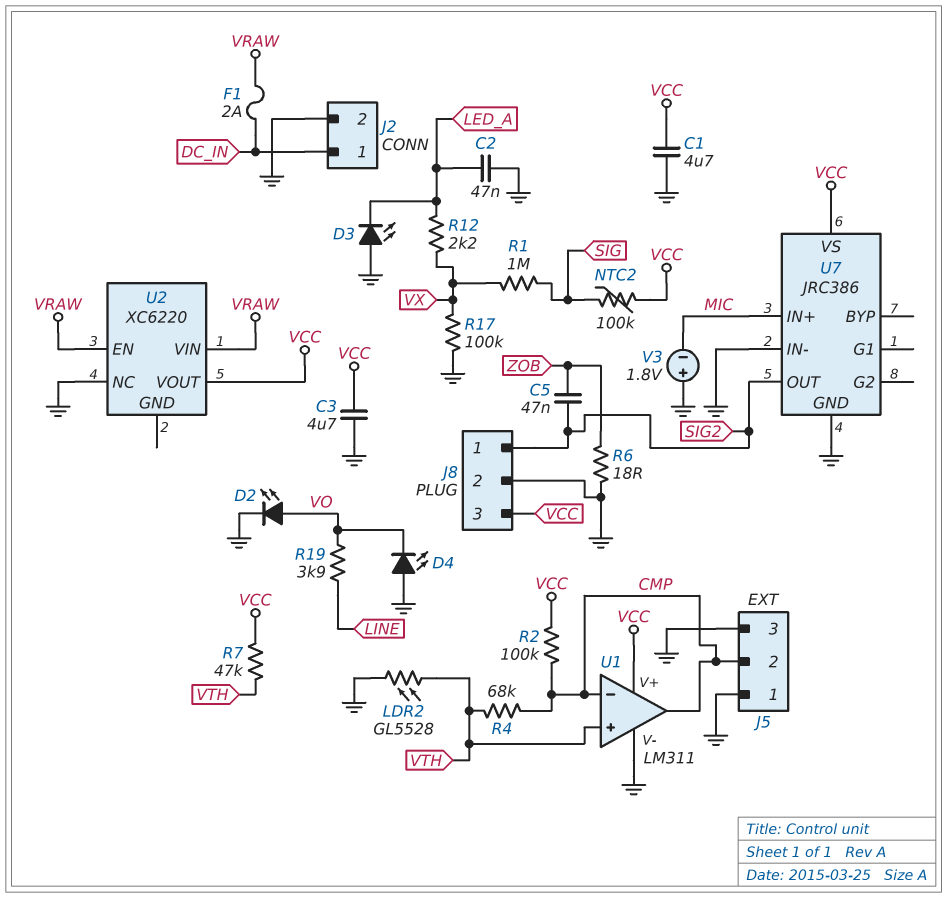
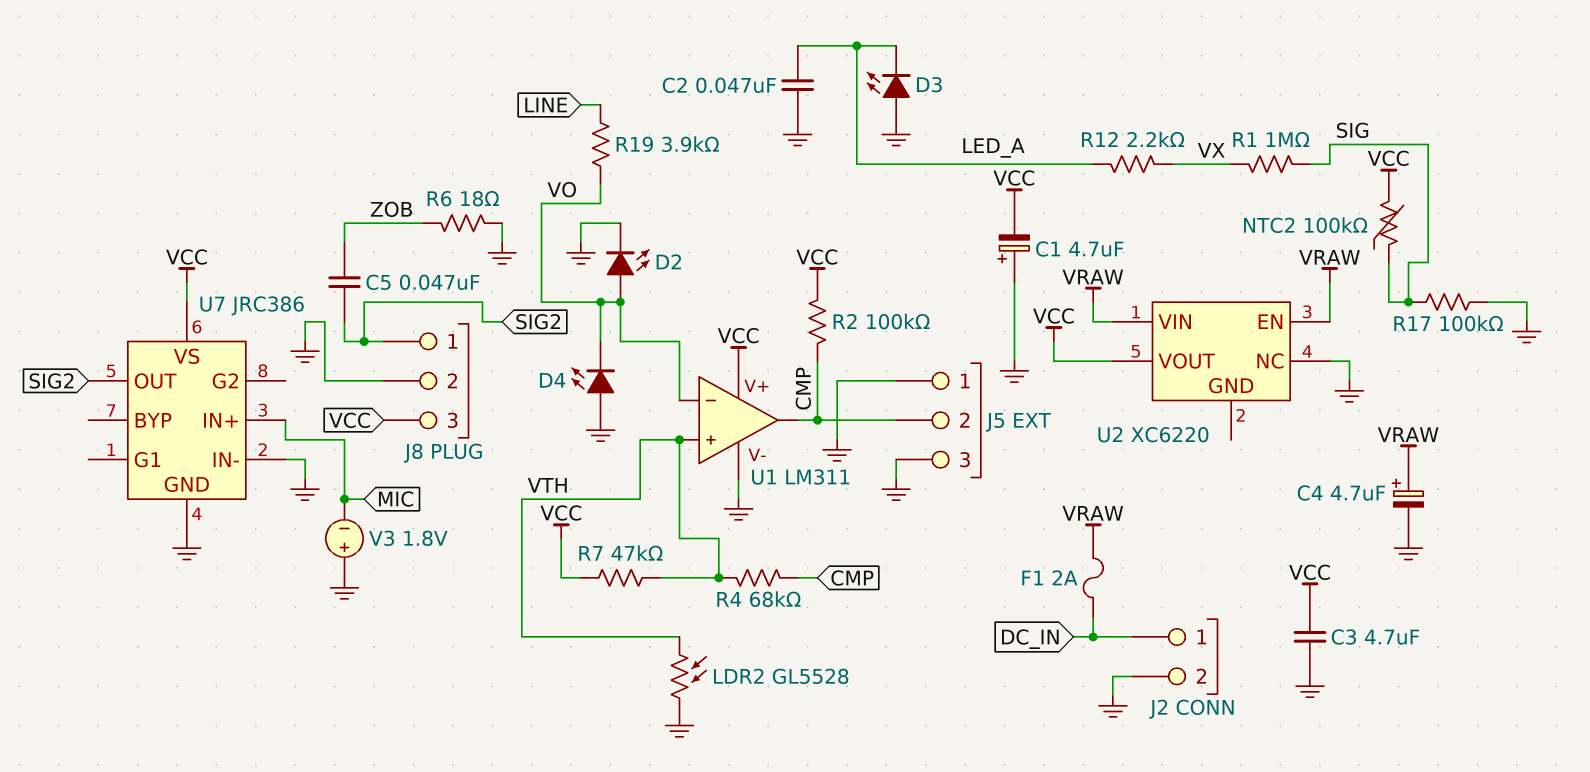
C1: 4.7uF (GND, VCC) -> 4.7uF (plus GND, minus VCC)
C4: none -> 4.7uF (plus VRAW, minus GND)
R17: 100k (GND, VX) -> 100k (GND, SIG)
U1 pin in-: CMP -> VO

